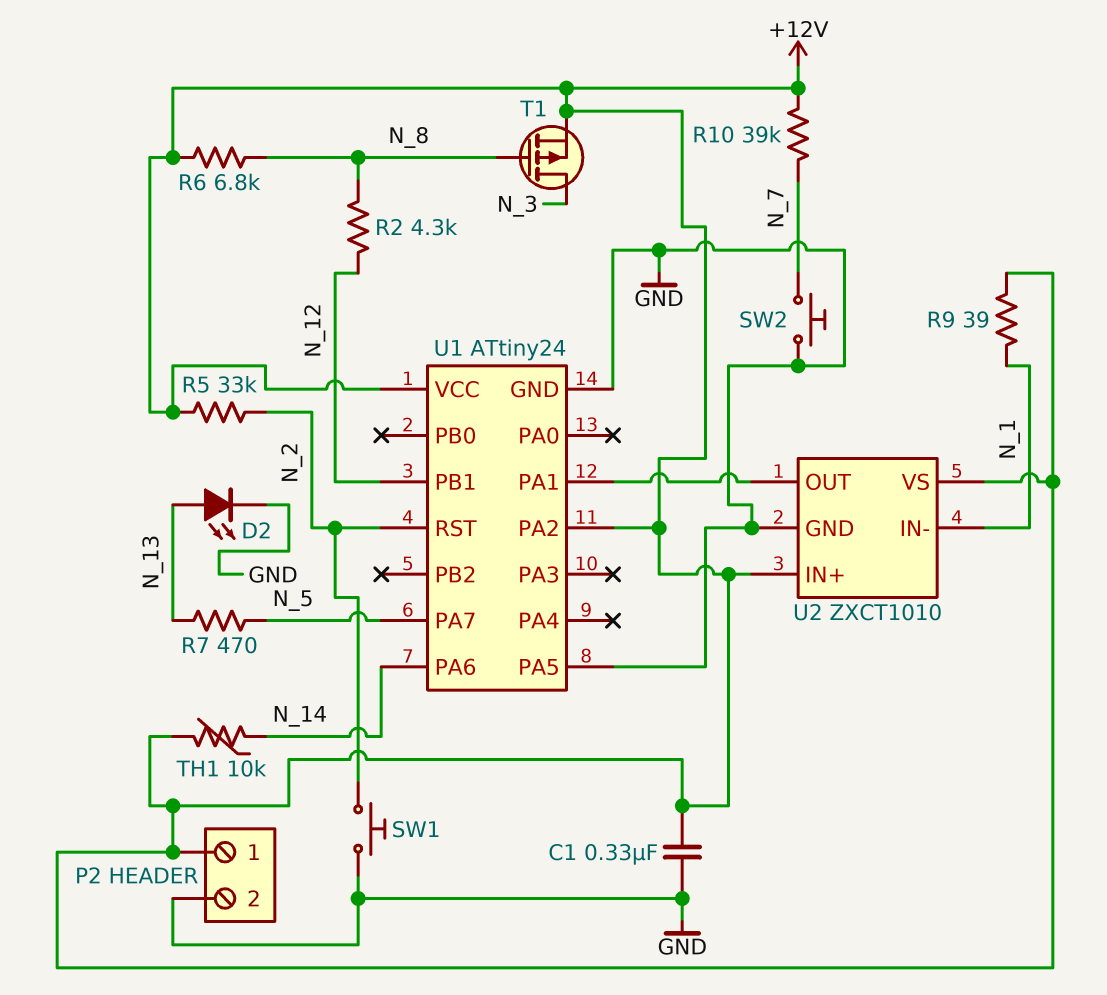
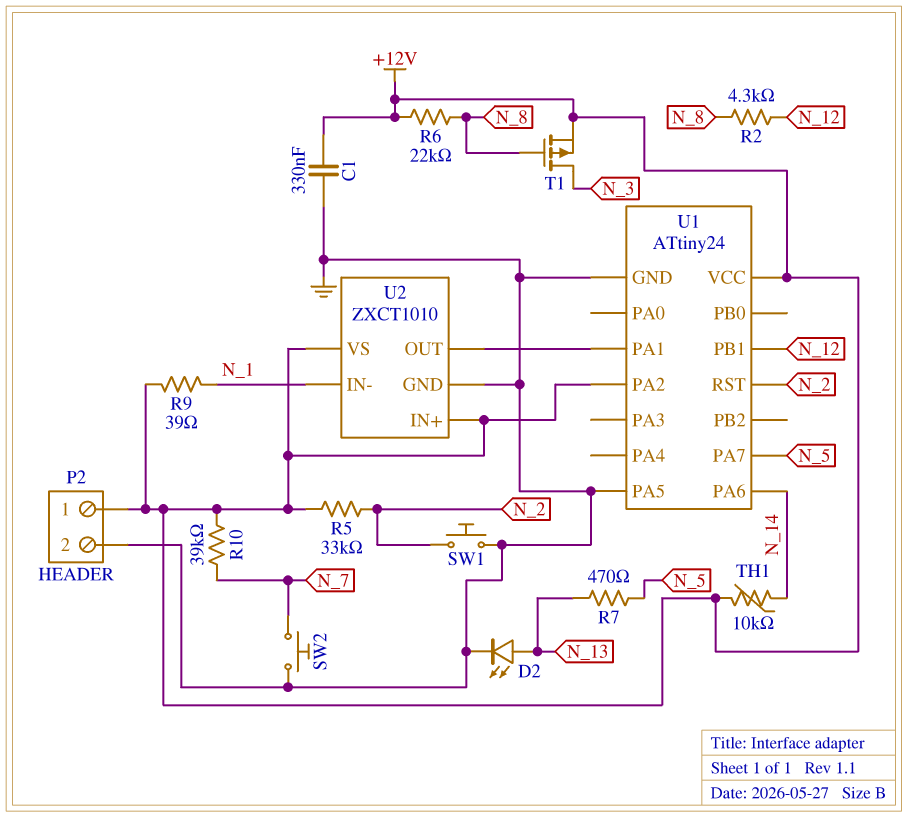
R6: 6.8k (+12V, N_8) -> 22k (+12V, N_8)

